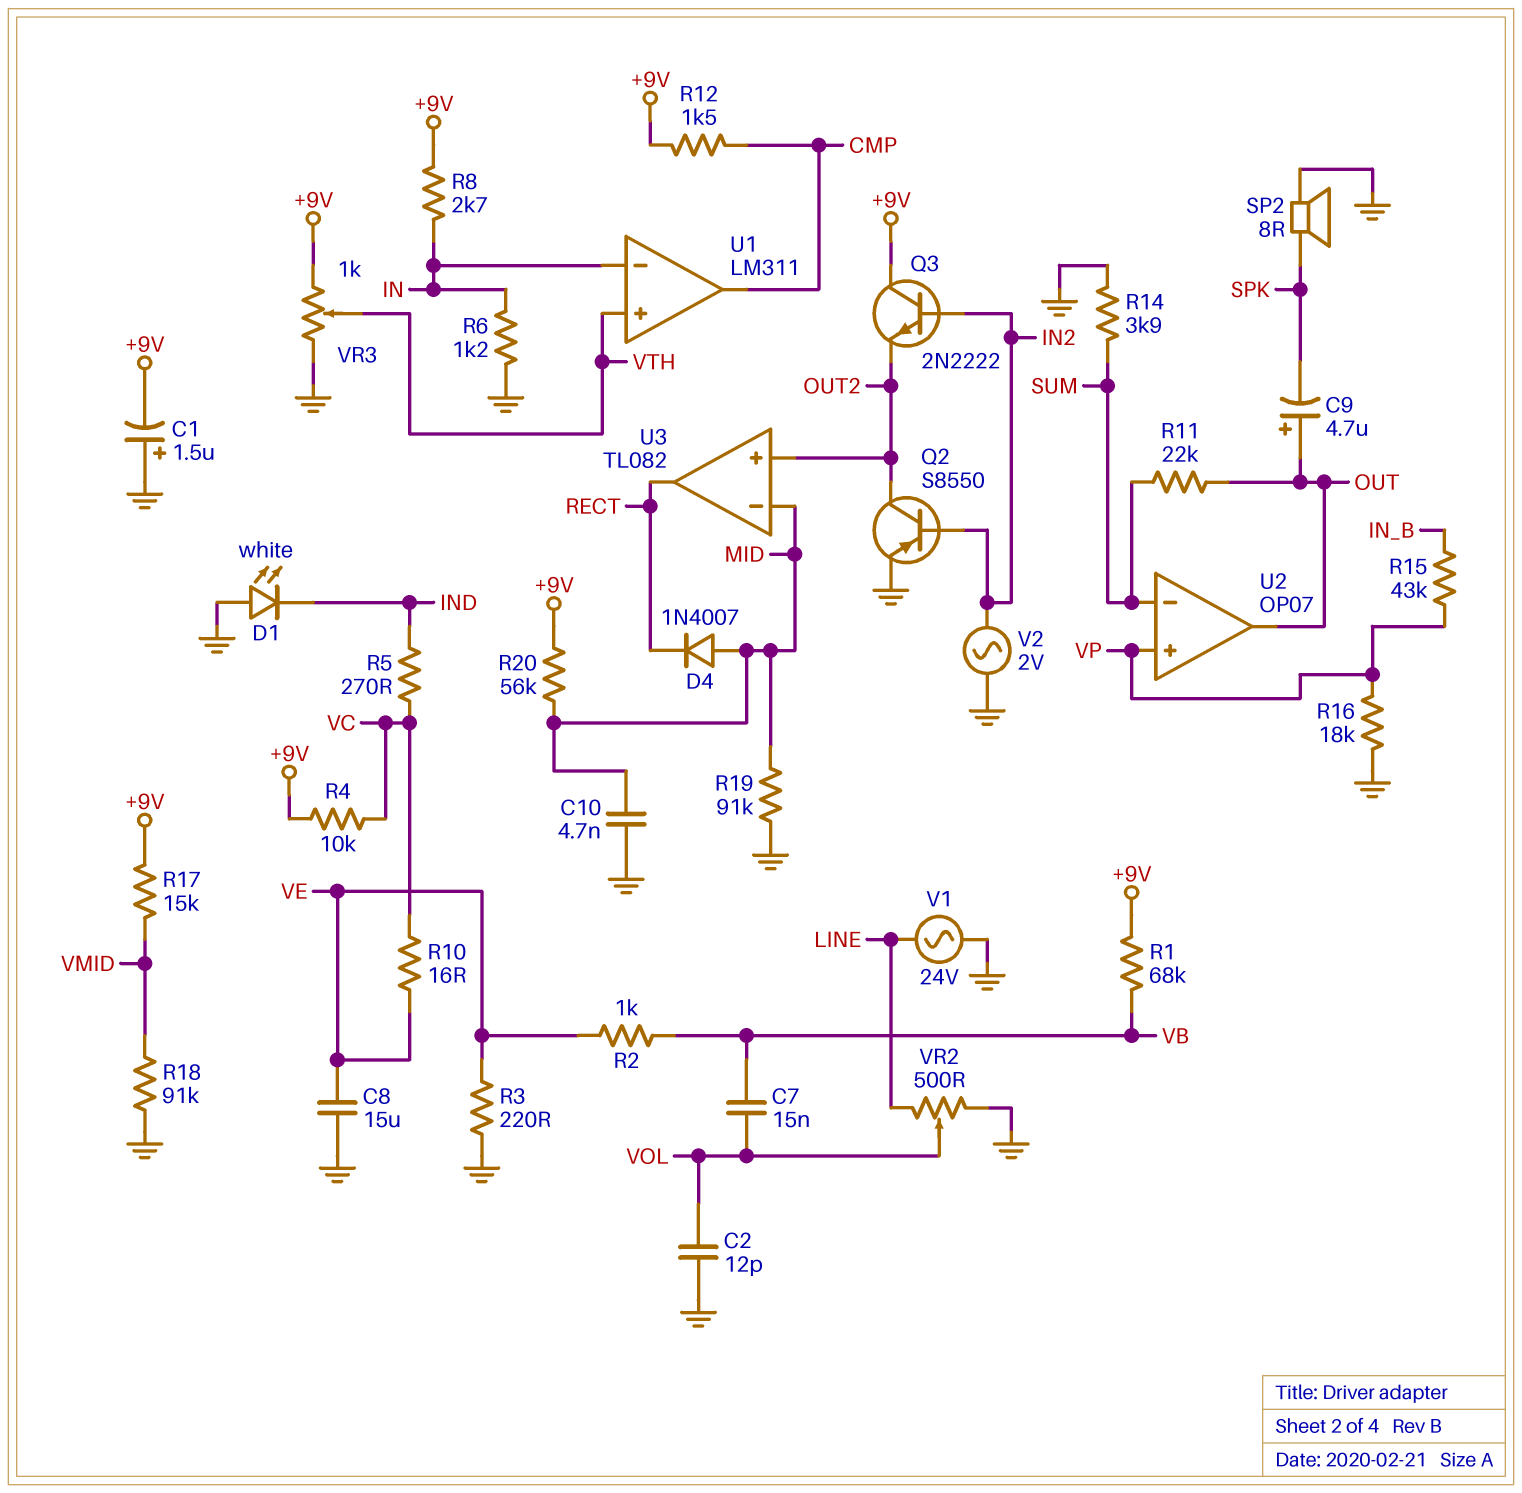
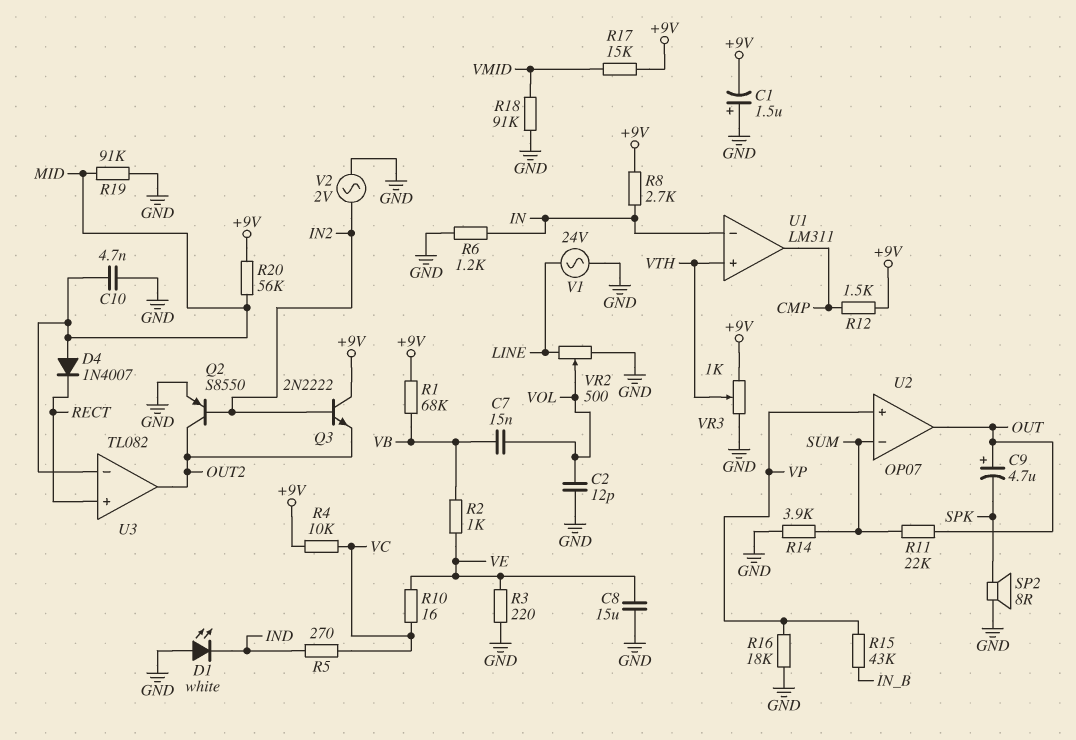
U3 pin in+: OUT2 -> RECT
U3 pin out: RECT -> OUT2

